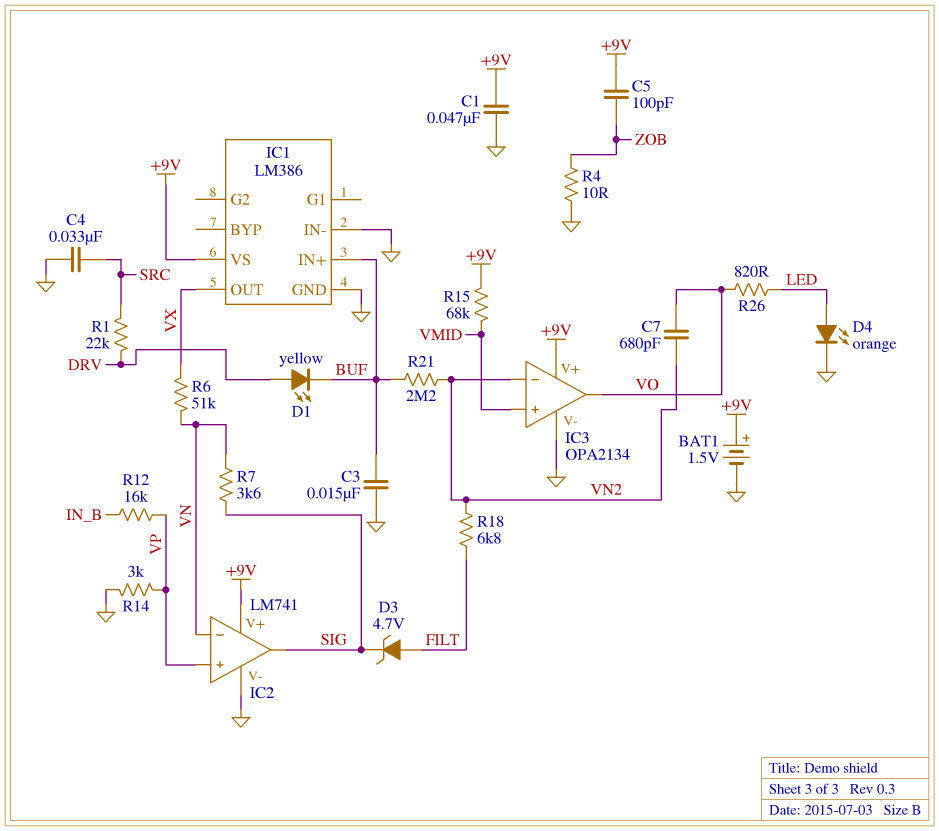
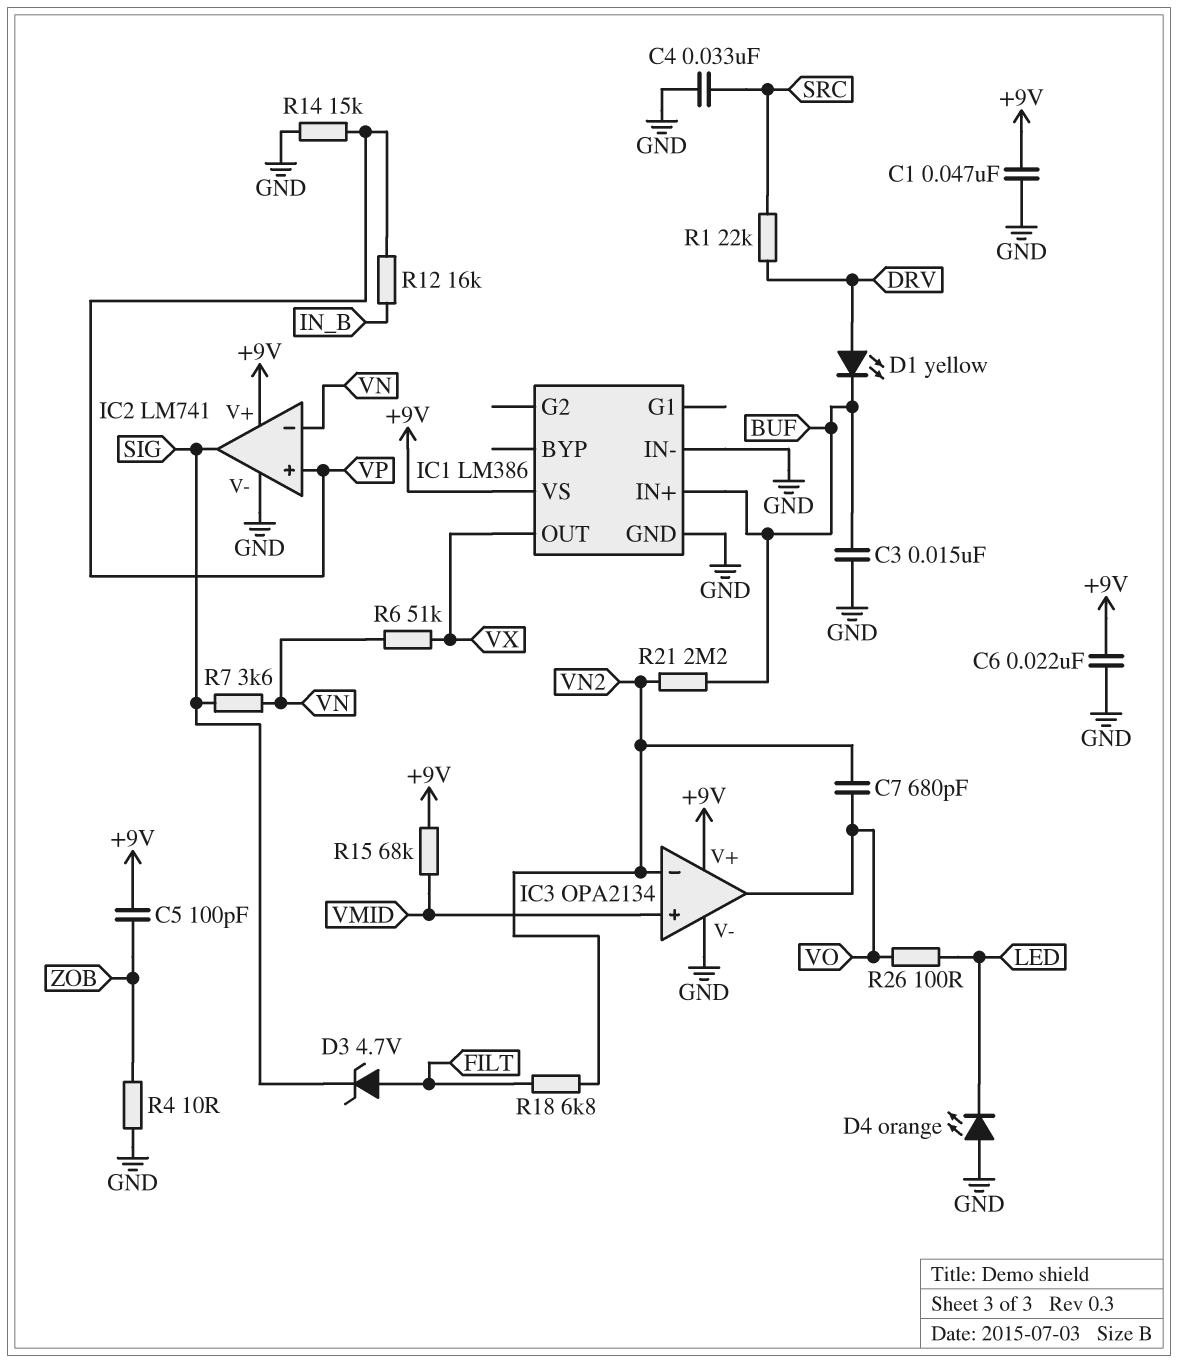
BAT1: 1.5V (plus +9V, minus GND) -> none
C6: none -> 22nF (+9V, GND)
D4: LED orange (A LED, K GND) -> LED orange (A GND, K LED)
R14: 3k (GND, VP) -> 15k (GND, VP)
R26: 820 (LED, VO) -> 100 (LED, VO)

